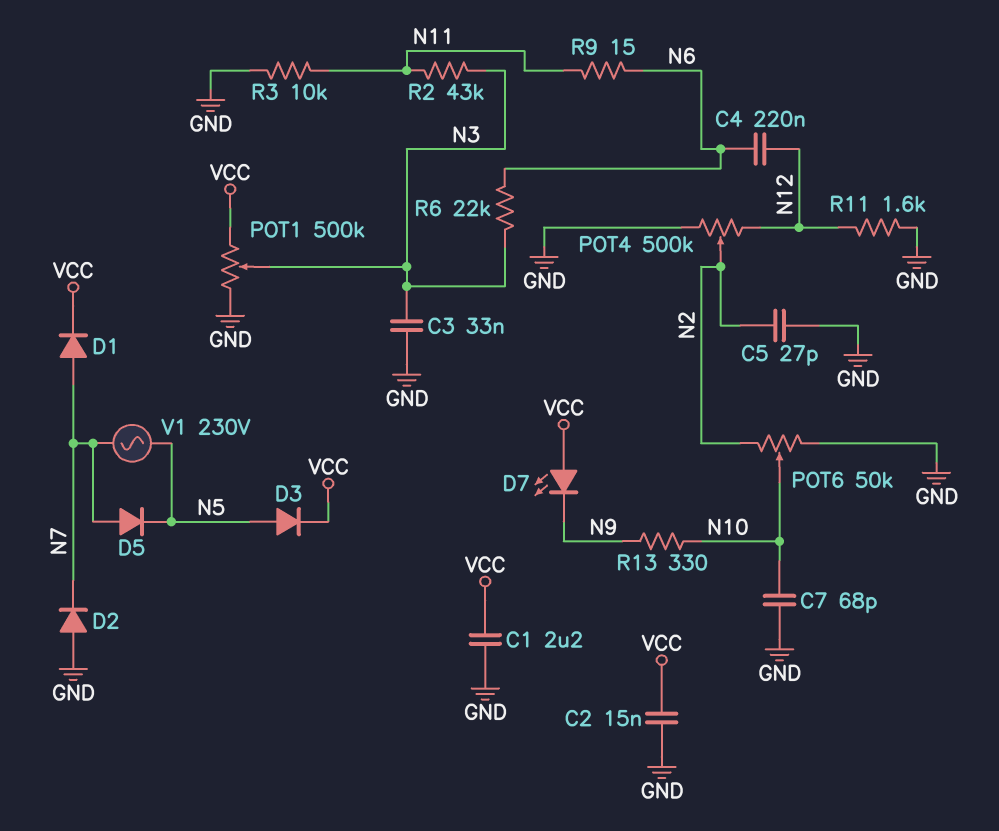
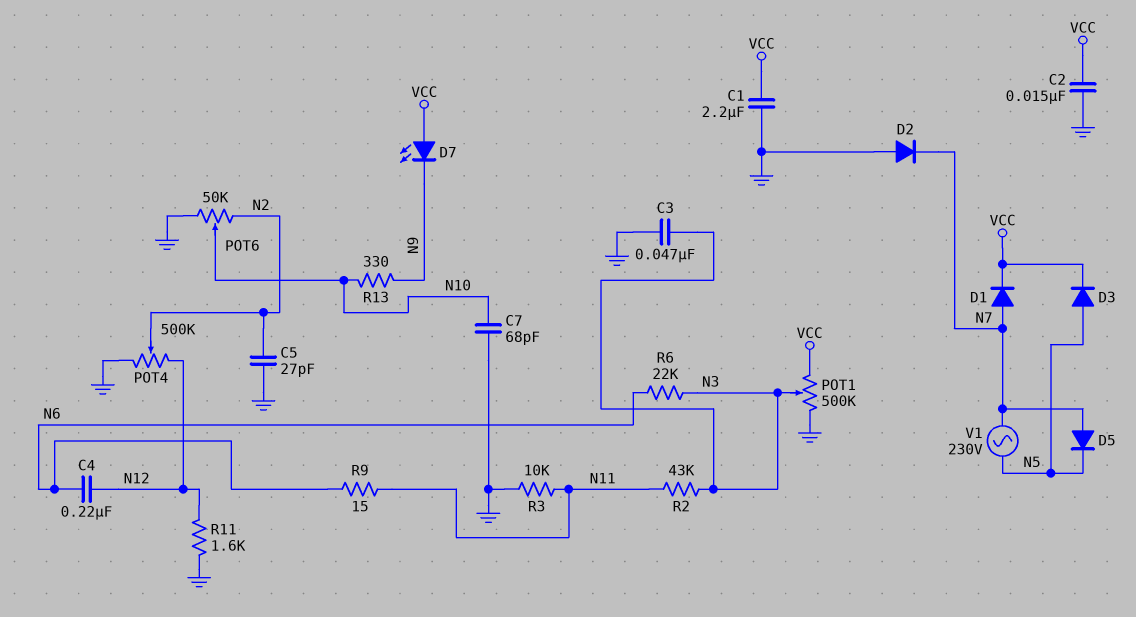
C3: 33nF (GND, N3) -> 47nF (GND, N3)

